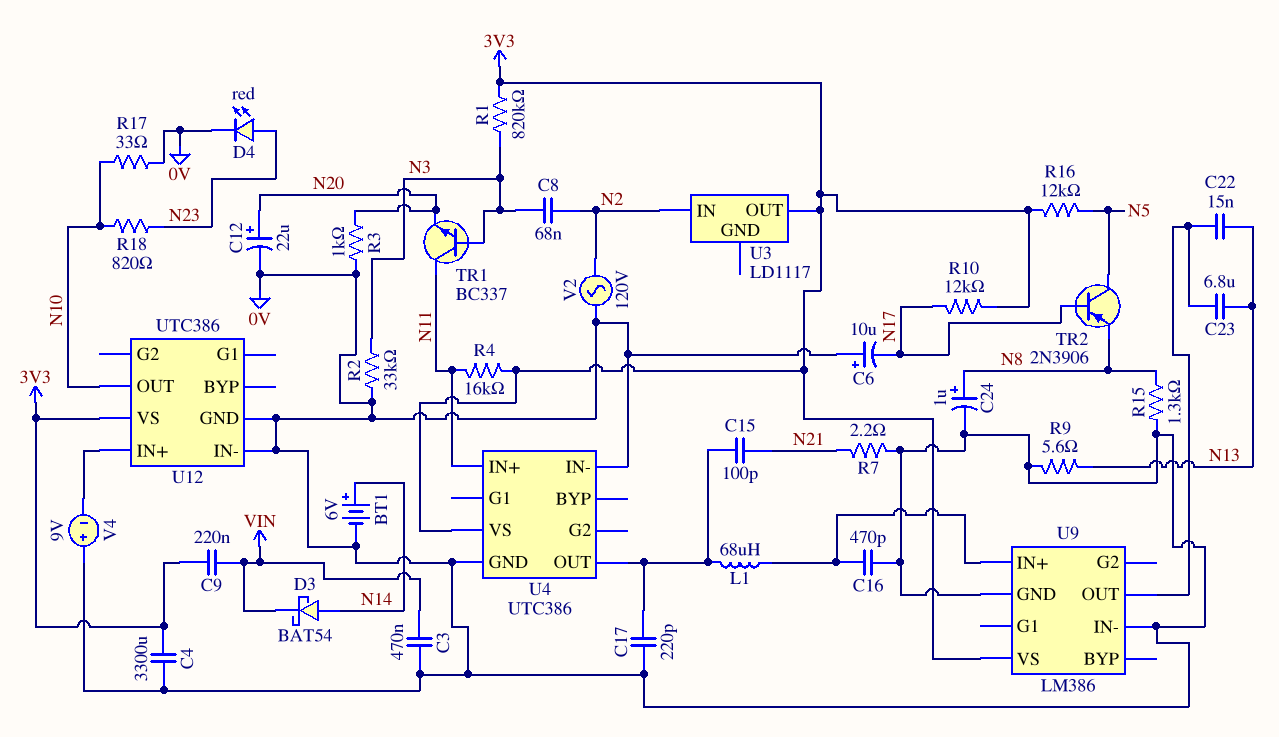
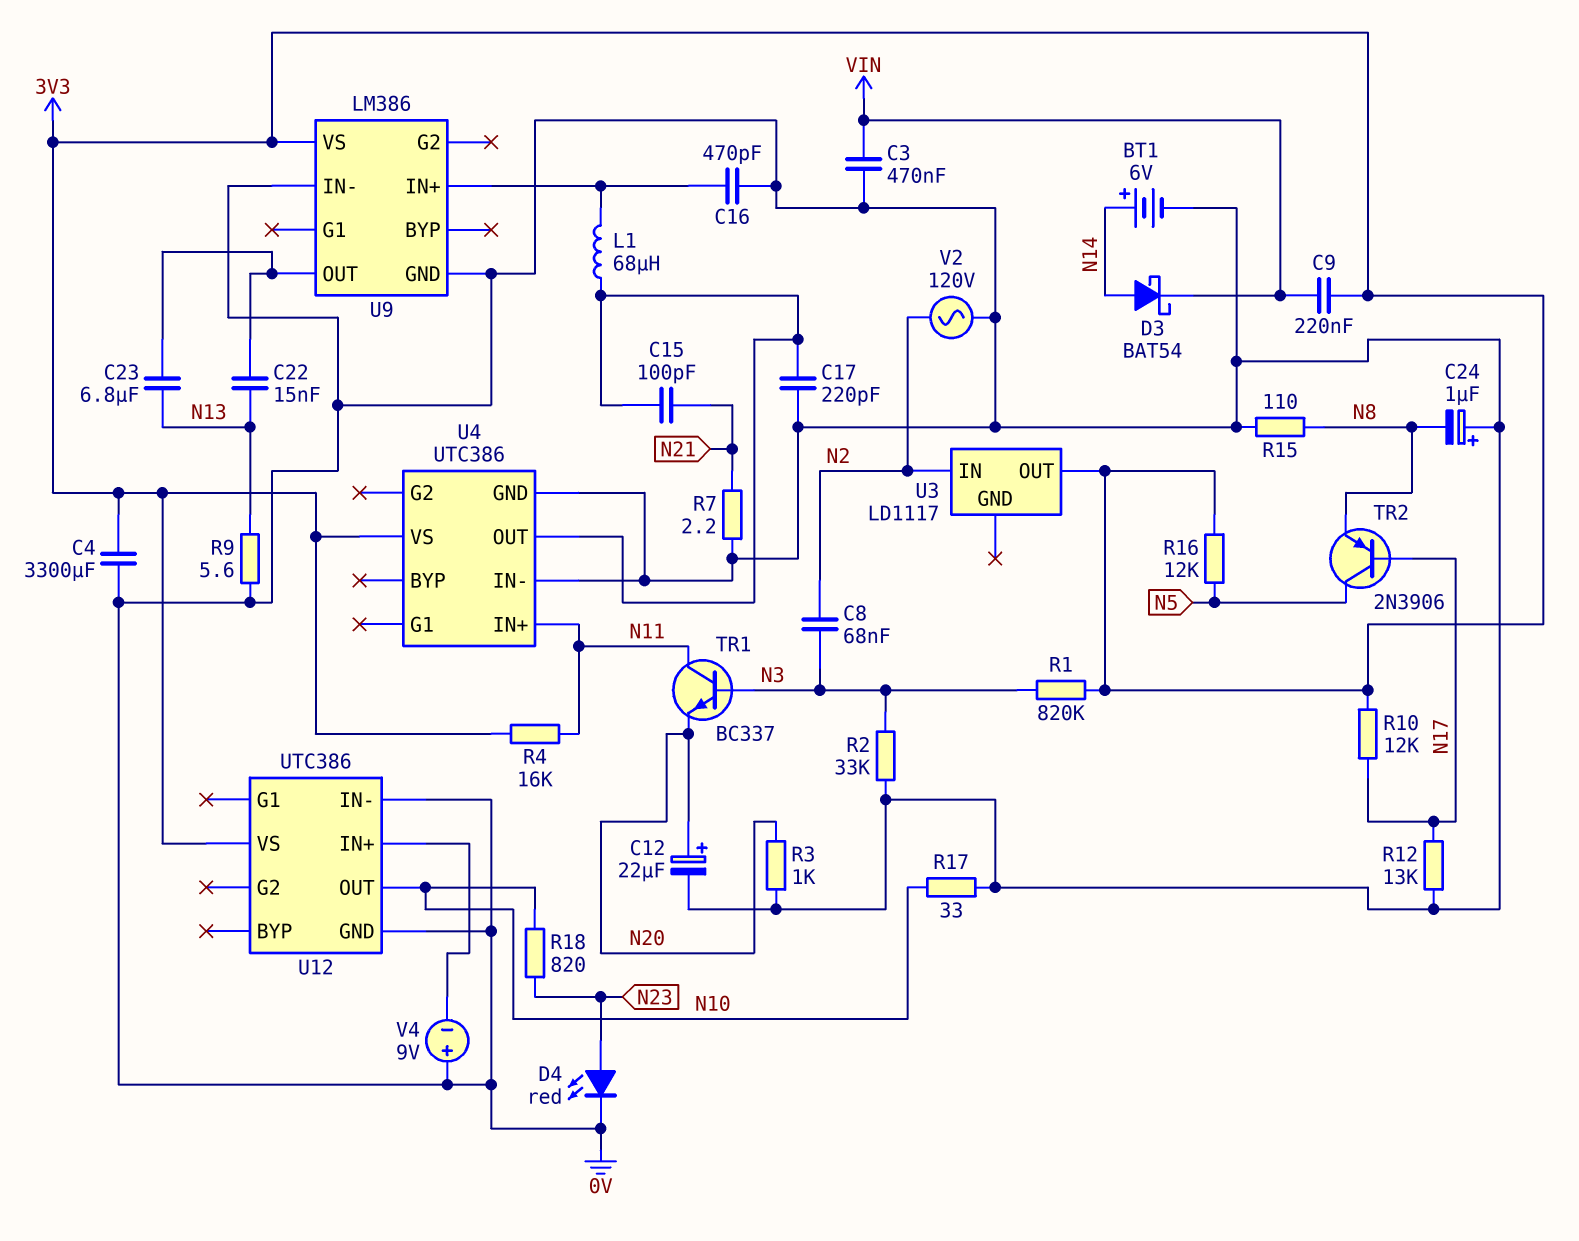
C6: 10uF (plus 0V, minus N17) -> none
C24: 1uF (plus N8, minus 0V) -> 1uF (plus 0V, minus N8)
R12: none -> 13k (0V, N17)
R15: 1.3k (0V, N8) -> 110 (0V, N8)

